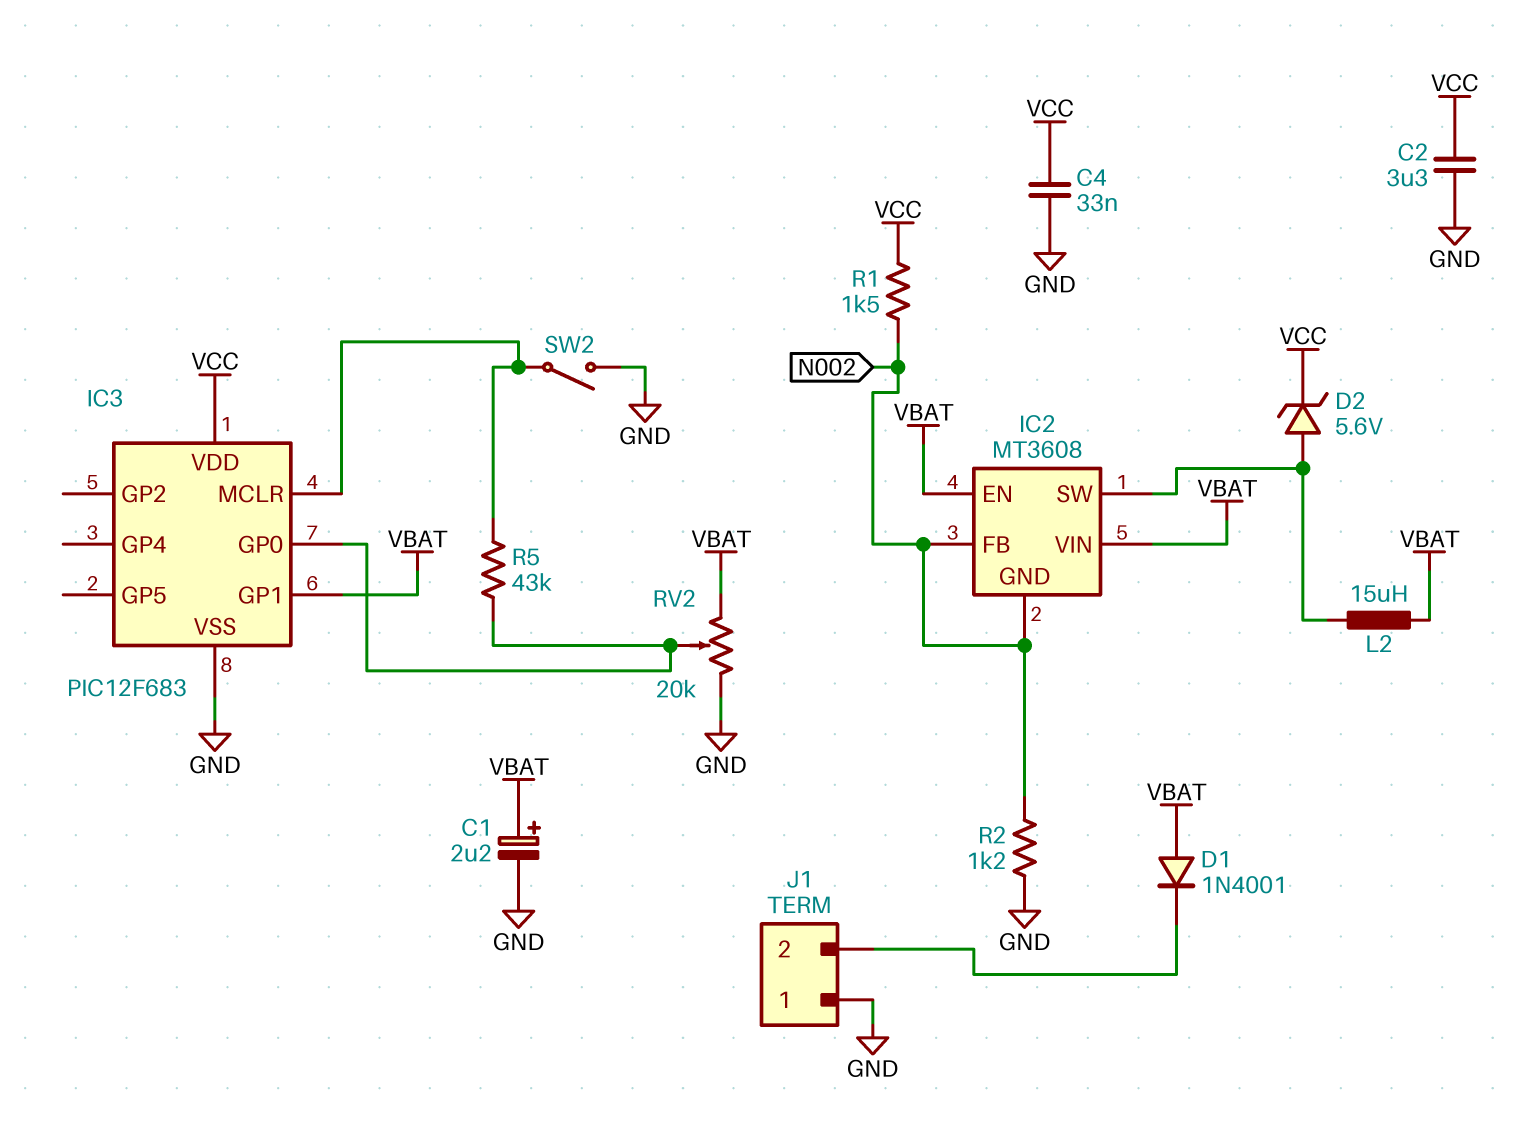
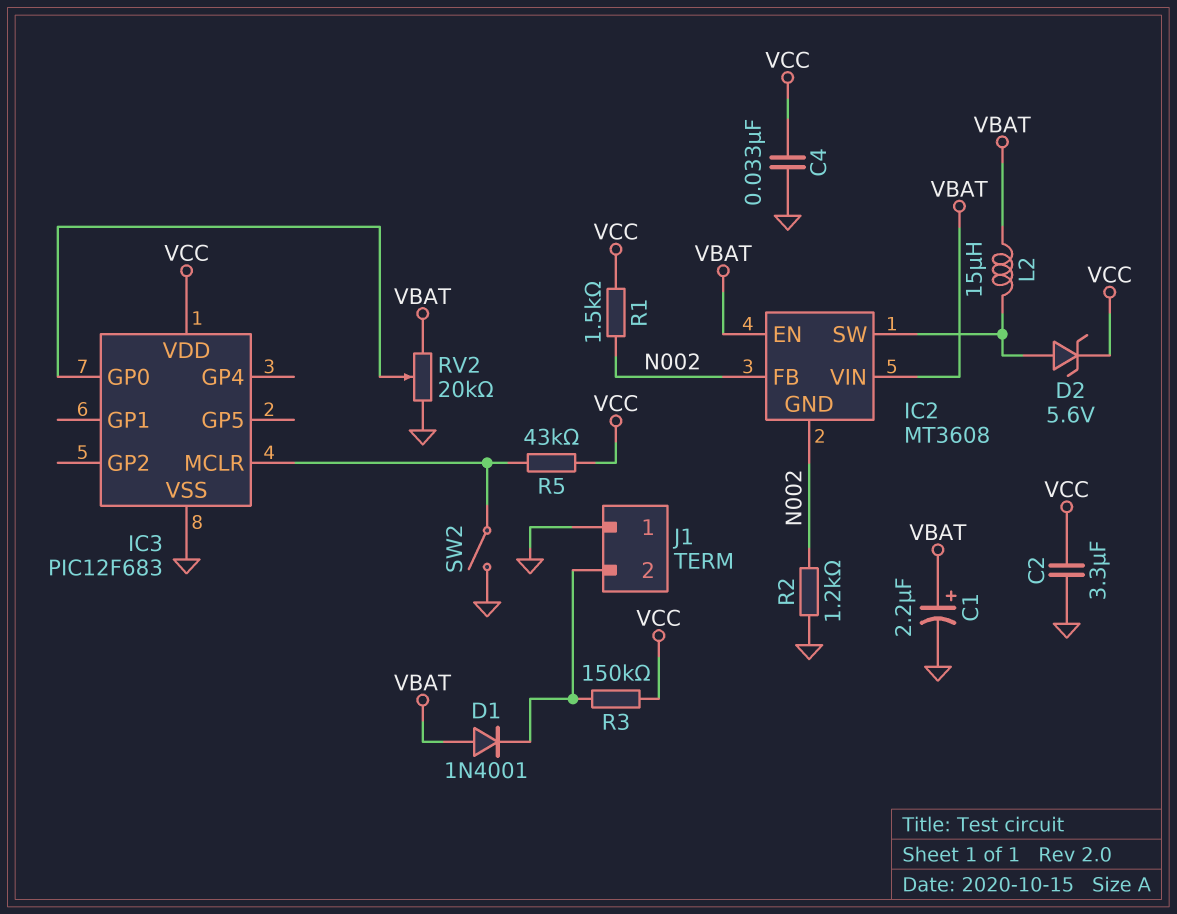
IC3 pin GP1: VBAT -> none
R3: none -> 150k (J1/2, VCC)
R5: 43k (IC3/GP0, IC3/MCLR) -> 43k (IC3/MCLR, VCC)

